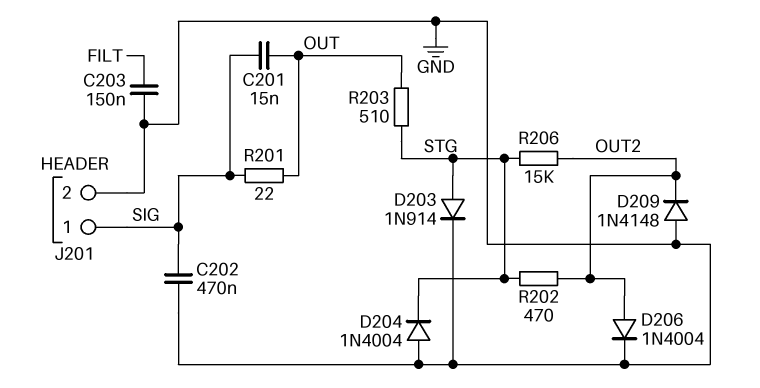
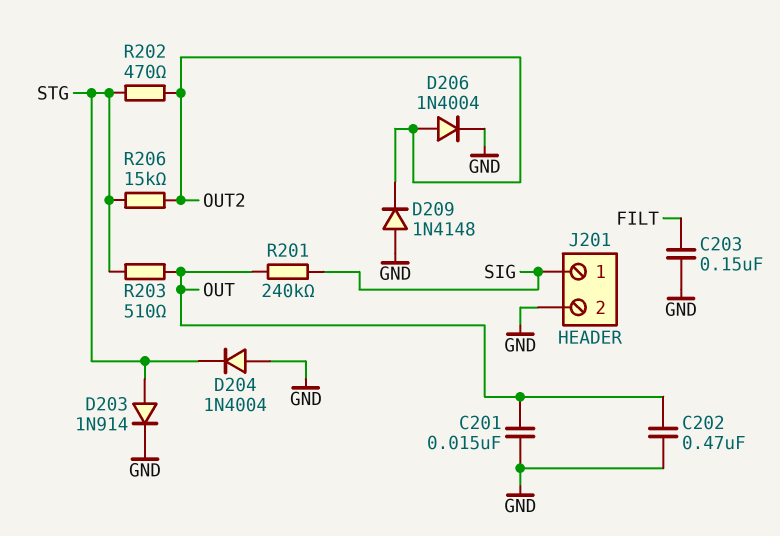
C201: 15nF (OUT, SIG) -> 15nF (GND, OUT)
C202: 470nF (GND, SIG) -> 470nF (GND, OUT)
R201: 22 (OUT, SIG) -> 240k (OUT, SIG)

